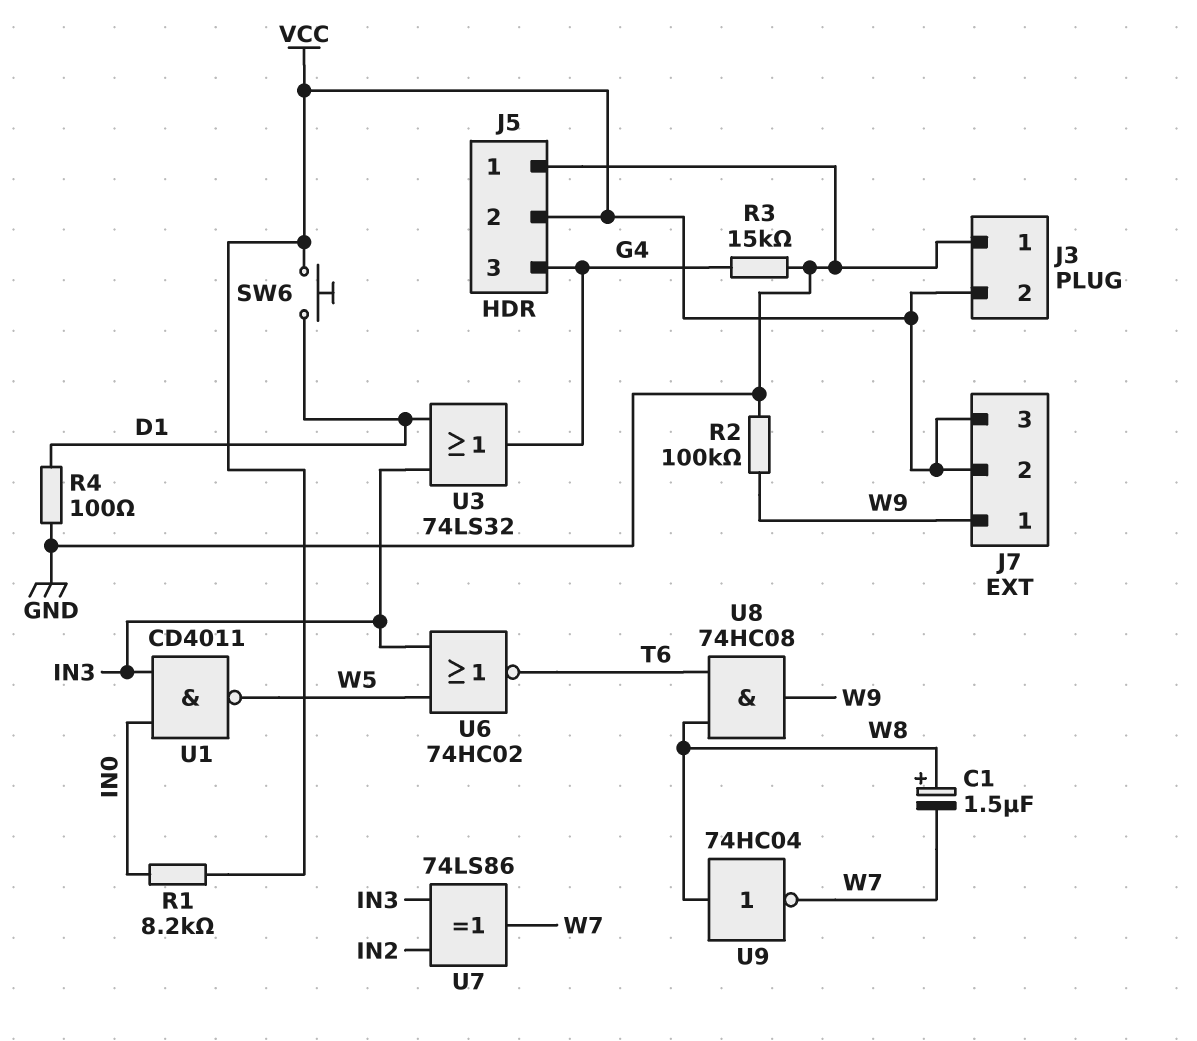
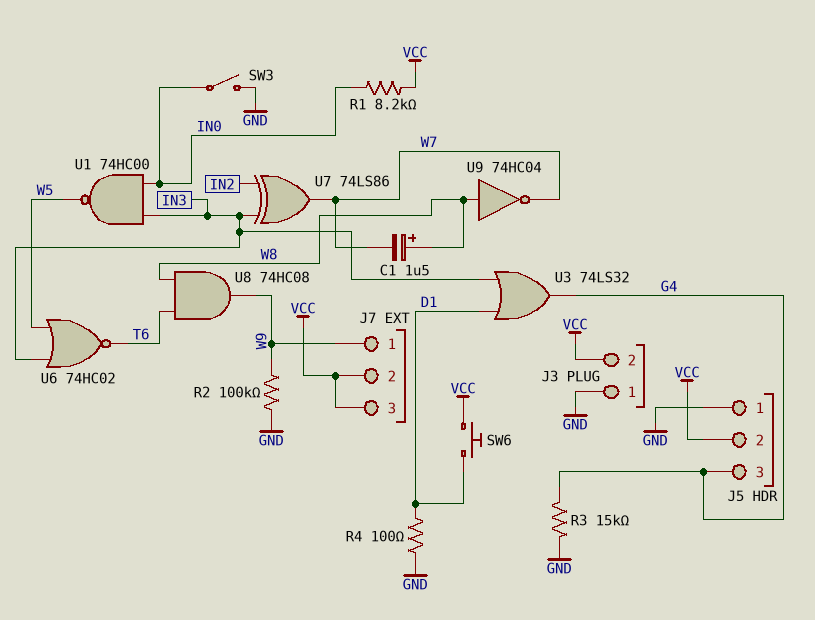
SW3: none -> switch (GND, IN0)
U1: NAND CD4011 (in IN0, in IN3, out W5) -> NAND 74HC00 (in IN0, in IN3, out W5)

